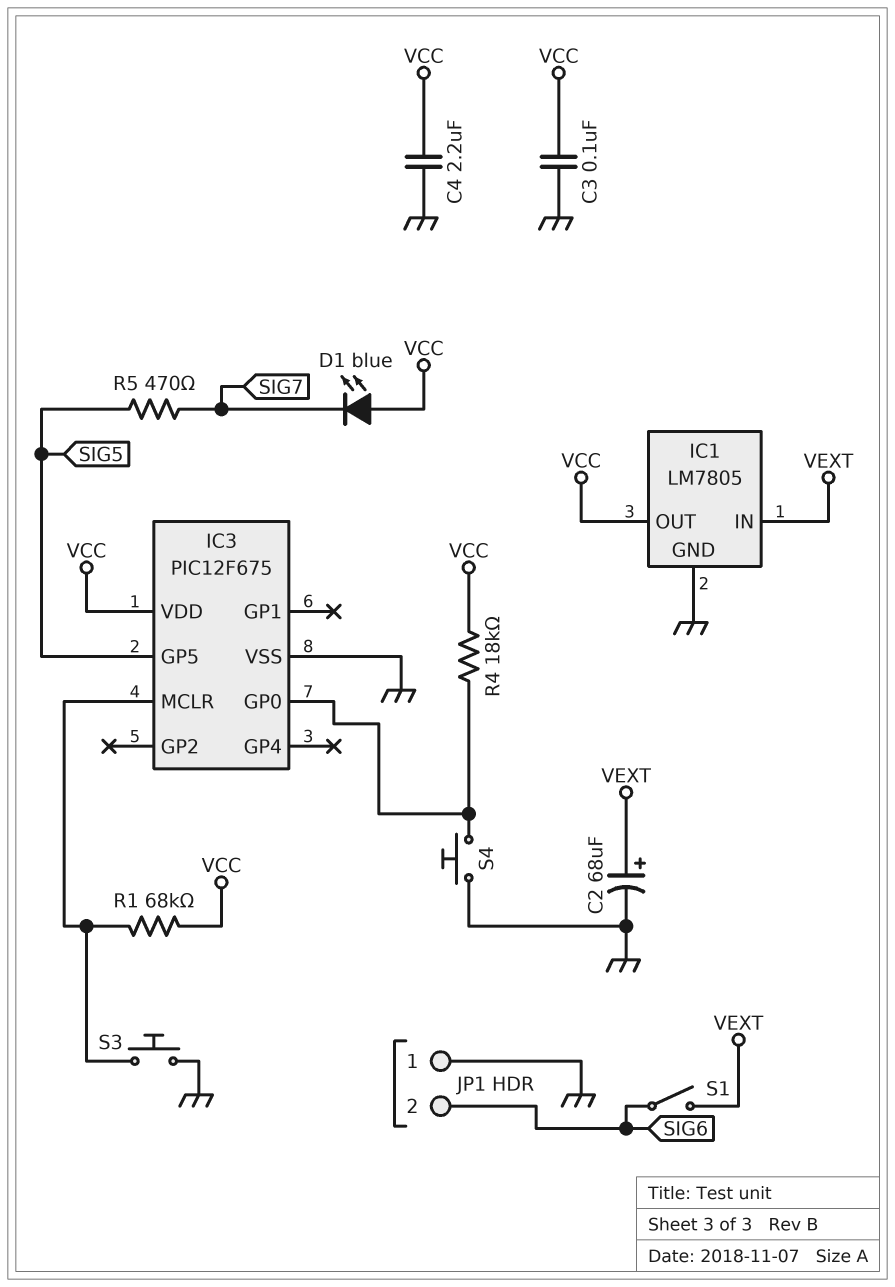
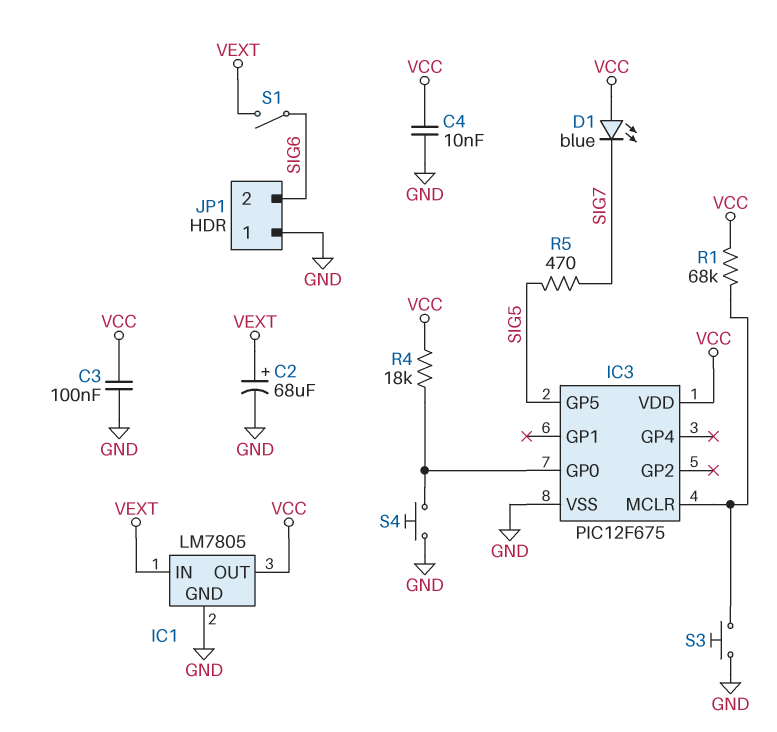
C4: 2.2uF (GND, VCC) -> 10nF (GND, VCC)

